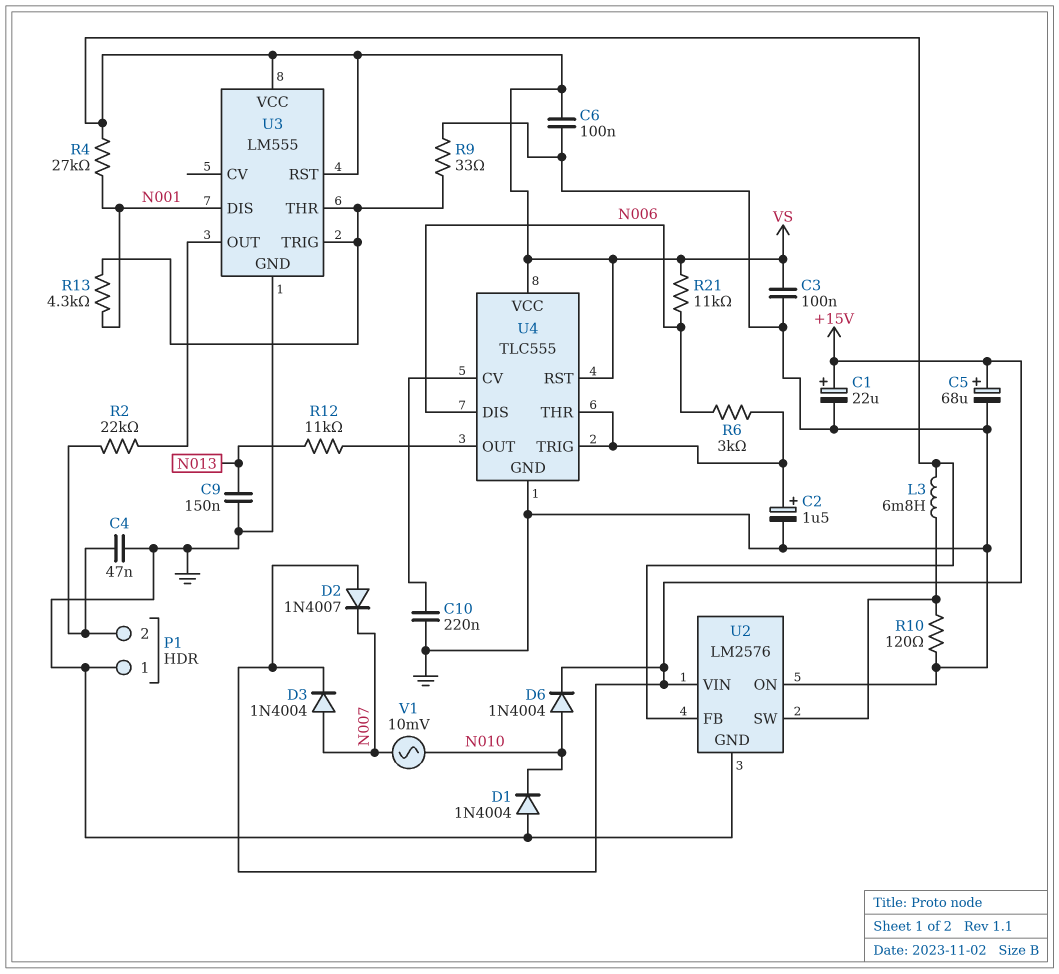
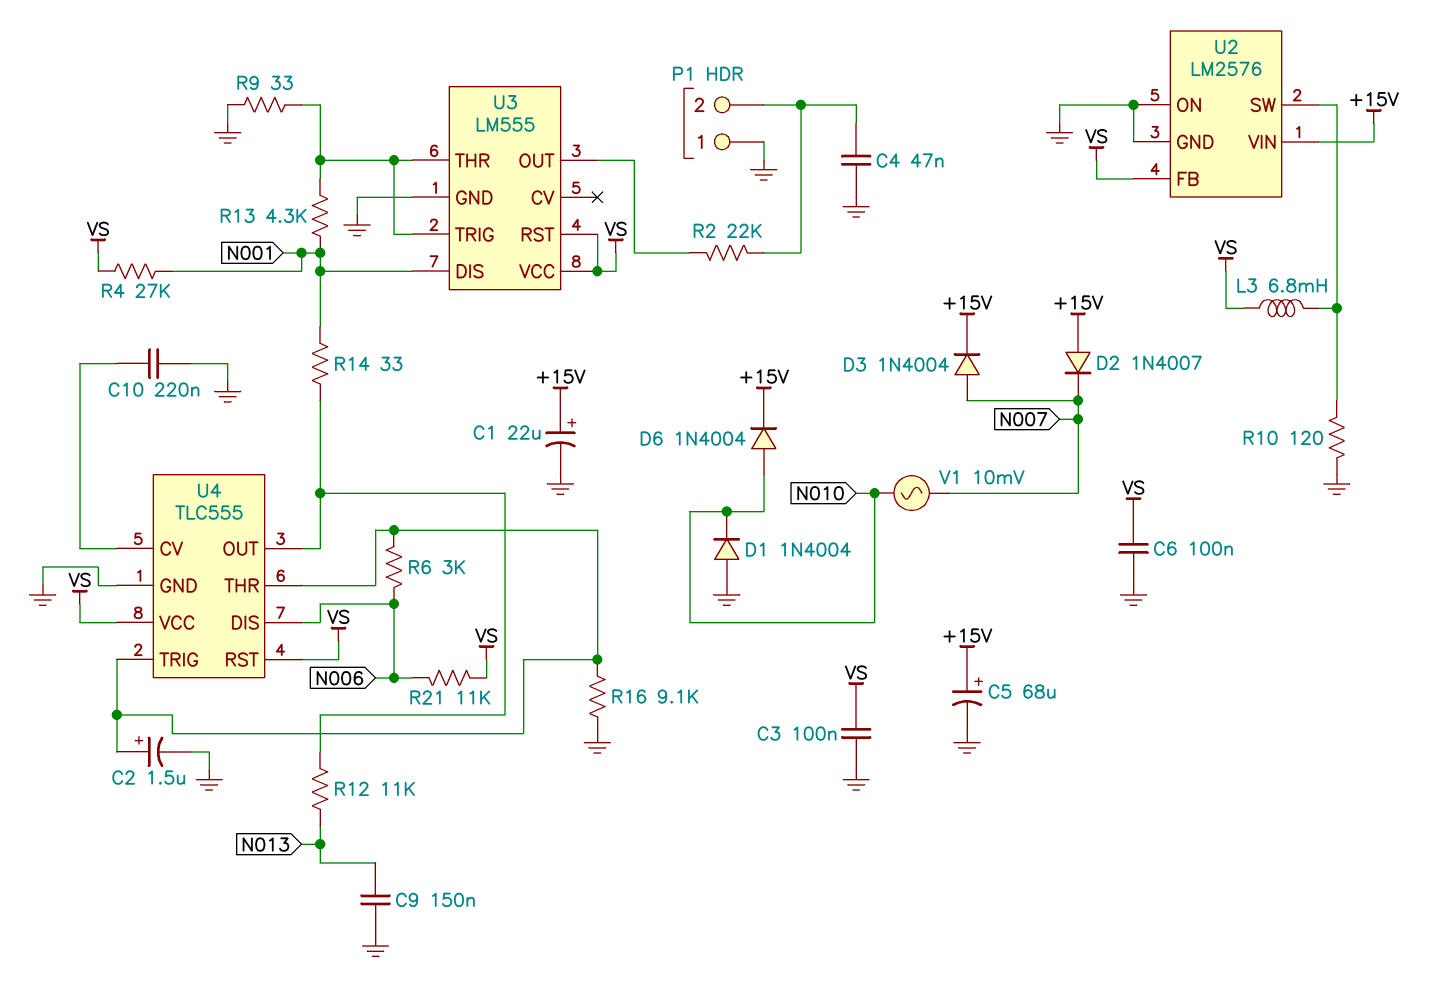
R14: none -> 33 (N001, U4/OUT)
R16: none -> 9.1k (GND, U4/THR)

